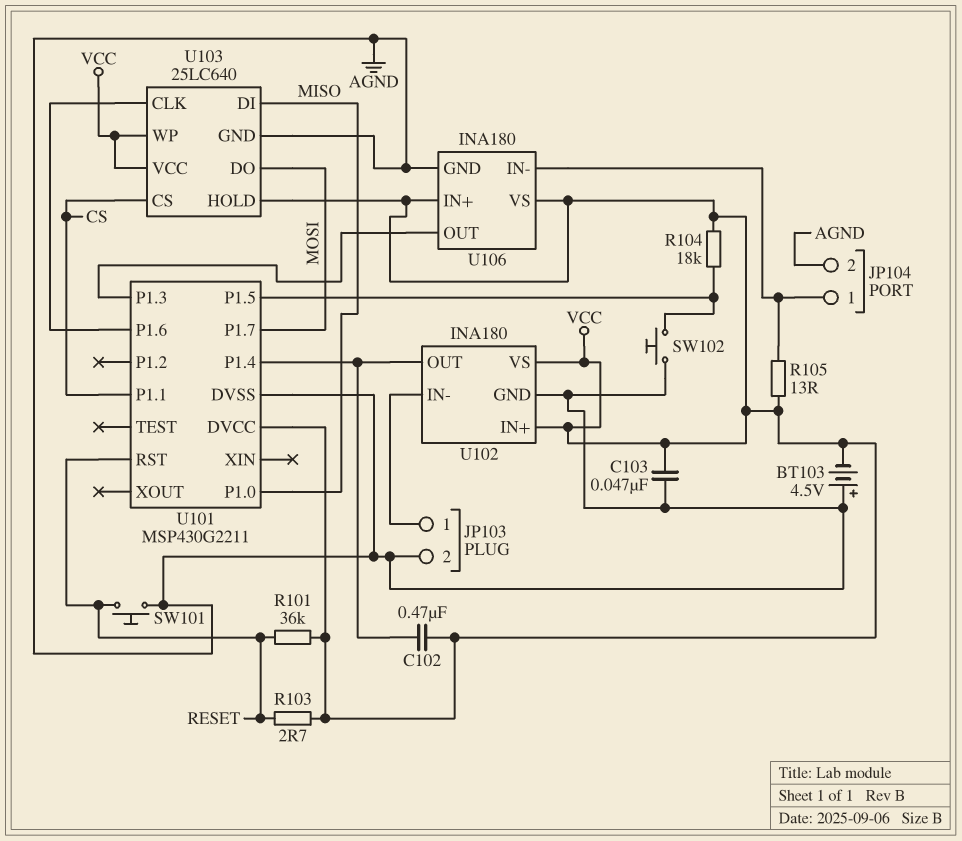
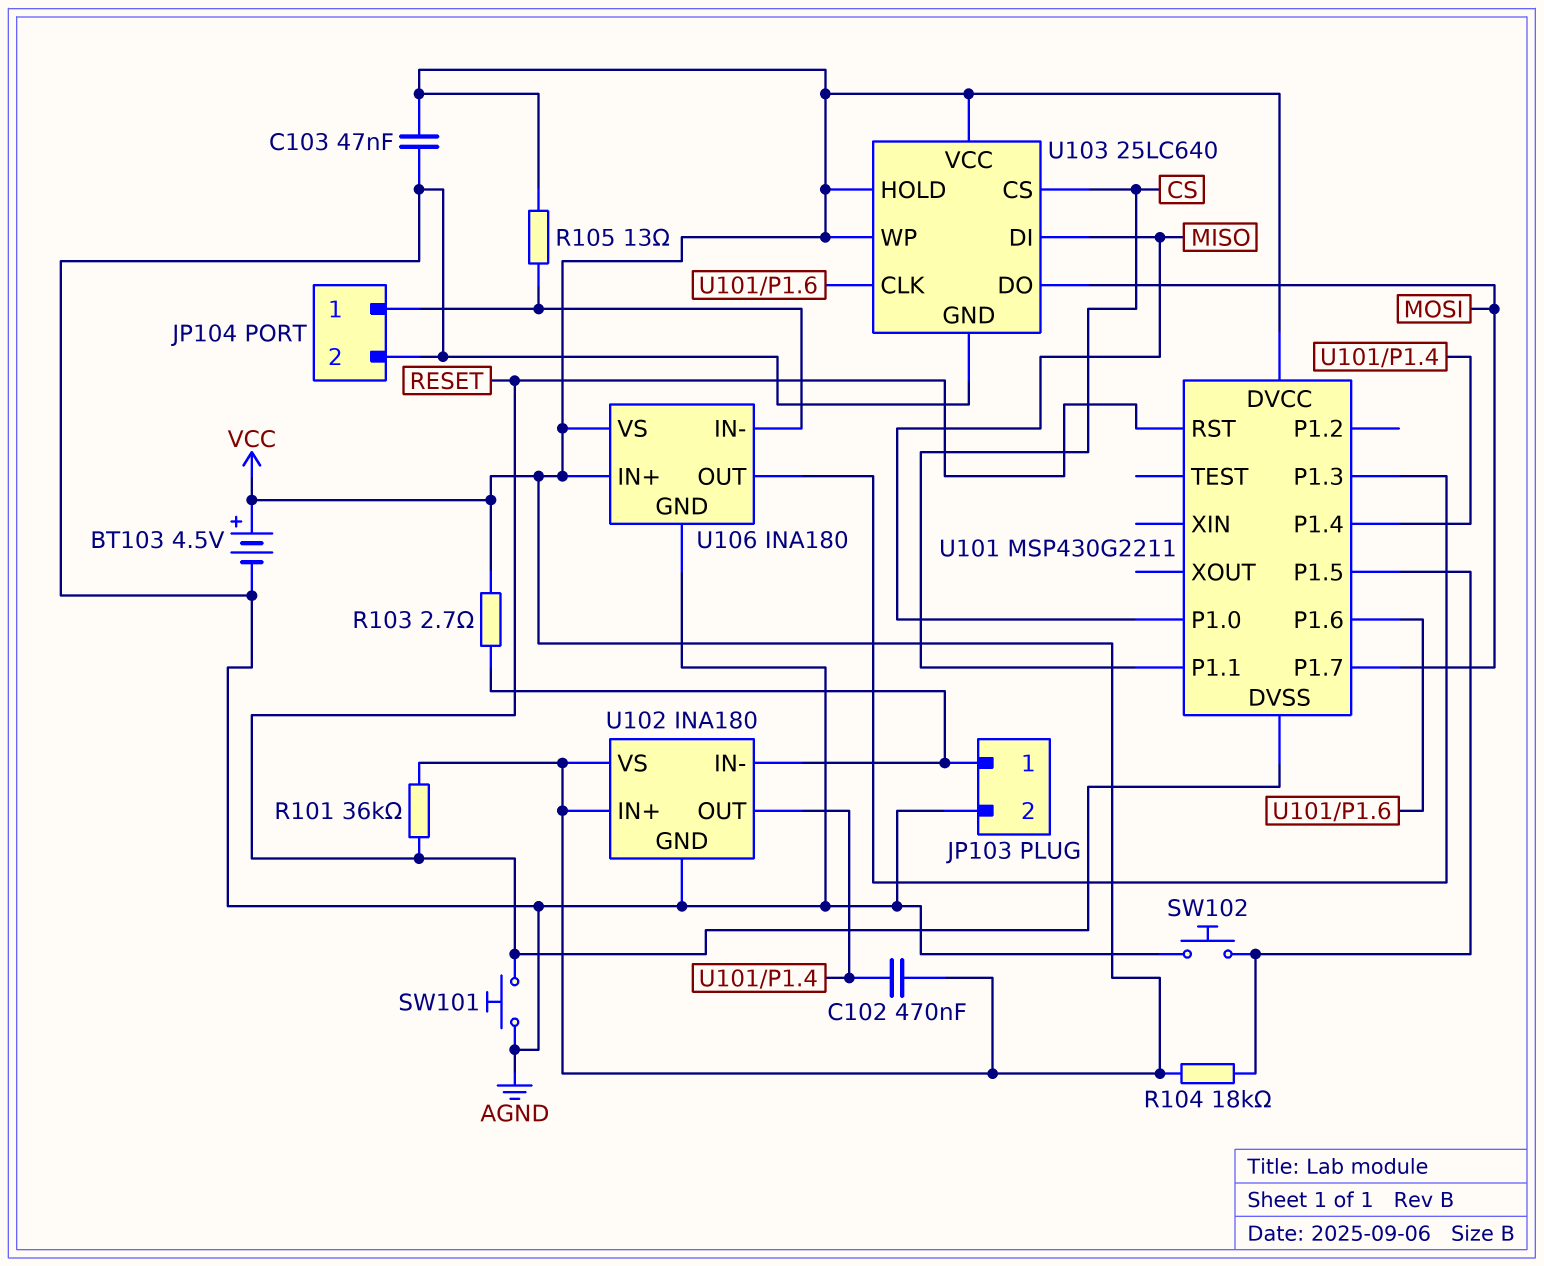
BT103: 4.5V (plus AGND, minus VCC) -> 4.5V (plus VCC, minus AGND)
R103: 2.7 (RESET, VCC) -> 2.7 (JP103/1, VCC)
U101 pin DVSS: AGND -> RESET

